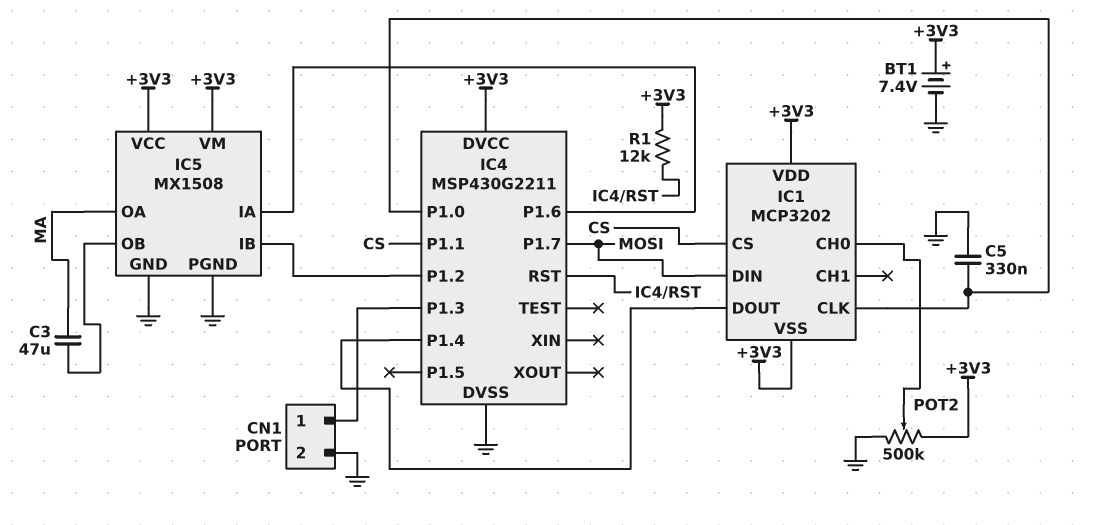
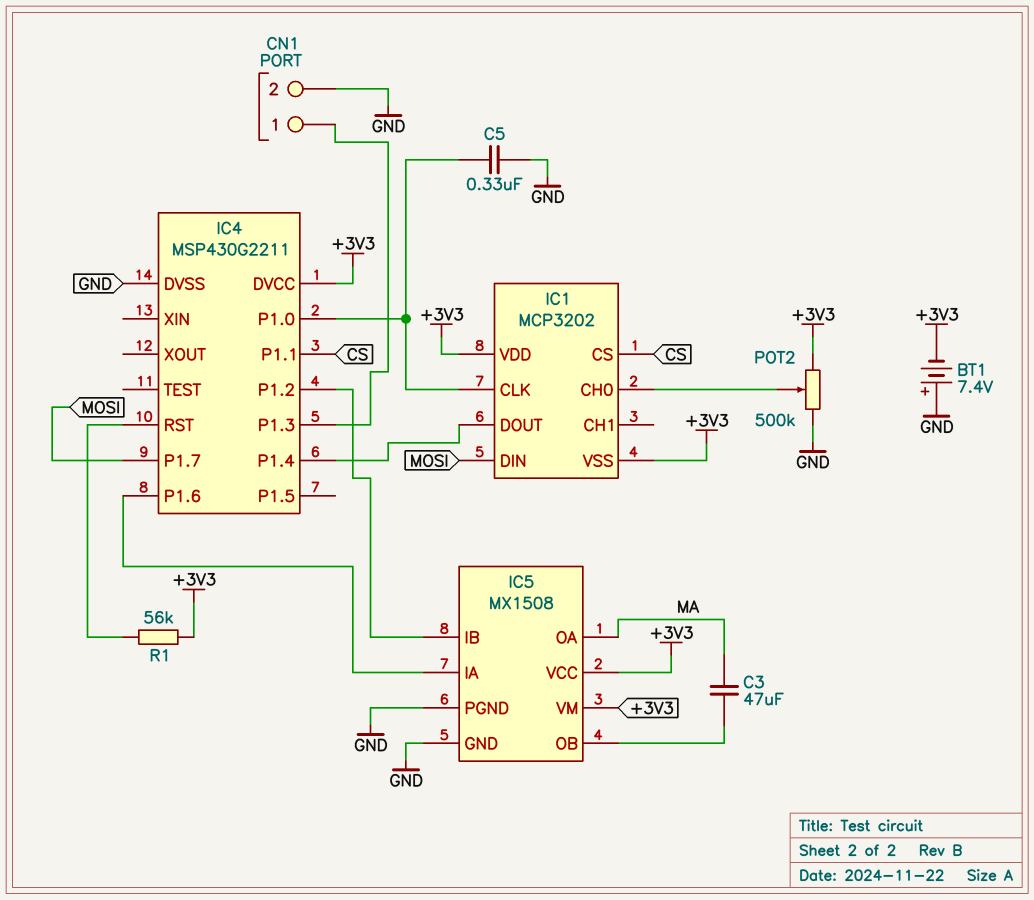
BT1: 7.4V (plus +3V3, minus GND) -> 7.4V (plus GND, minus +3V3)
R1: 12k (+3V3, IC4/RST) -> 56k (+3V3, IC4/RST)

